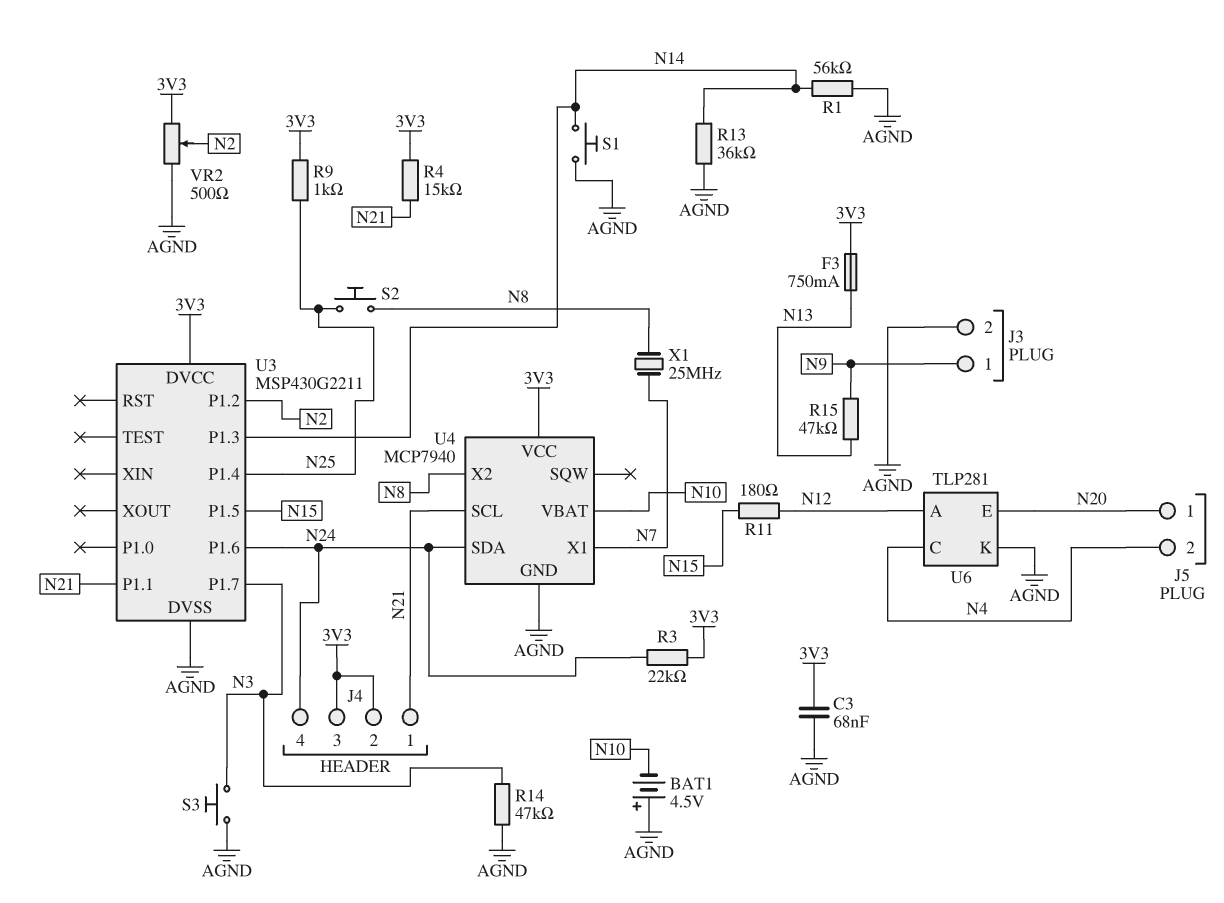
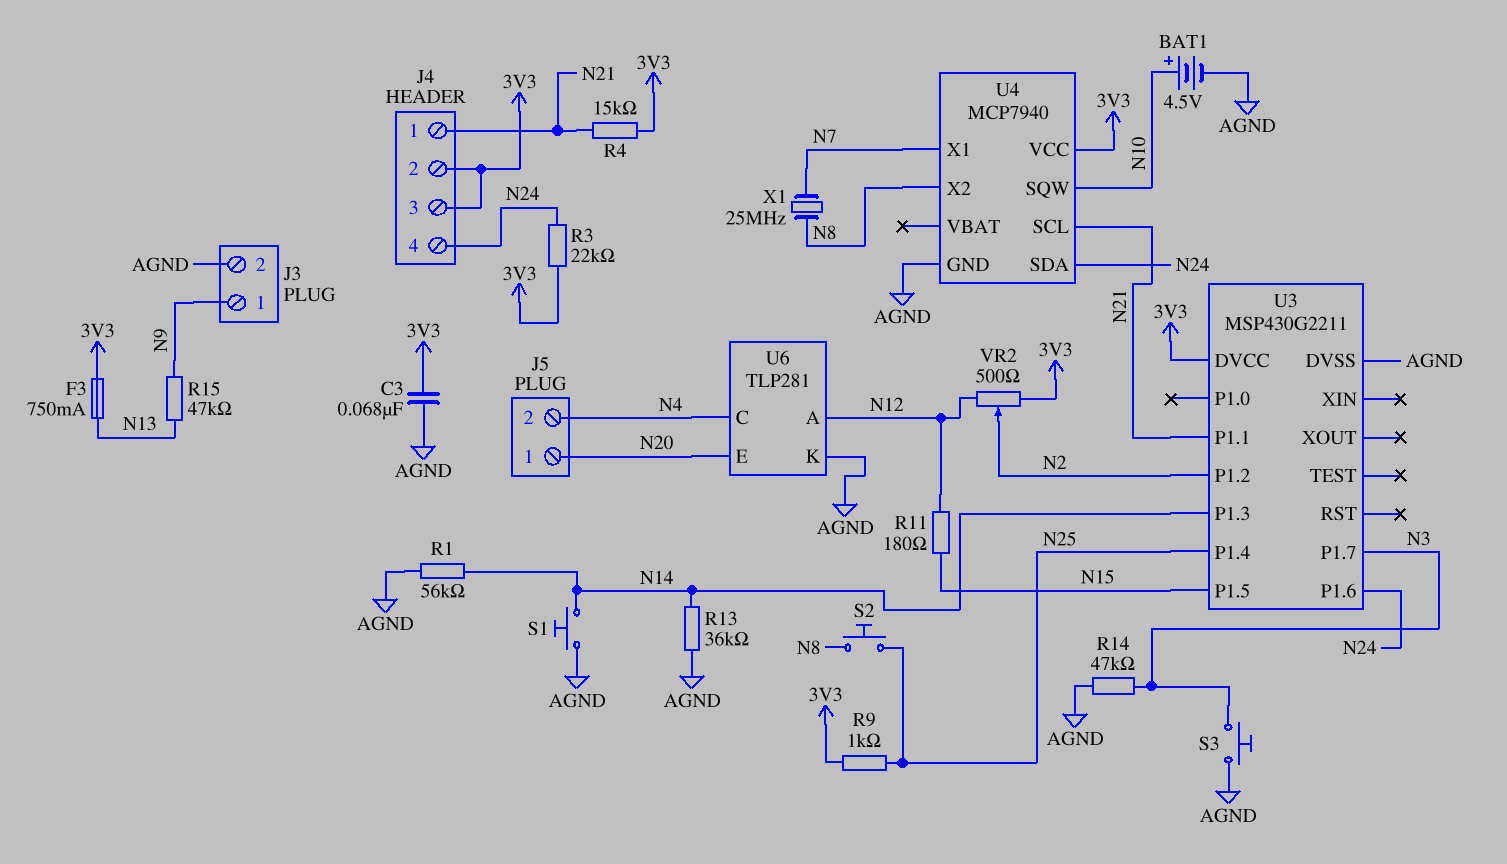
BAT1: 4.5V (plus AGND, minus N10) -> 4.5V (plus N10, minus AGND)
U4 pin SQW: none -> N10
U4 pin VBAT: N10 -> none
VR2: 500 (3V3, AGND, wiper N2) -> 500 (3V3, N12, wiper N2)

